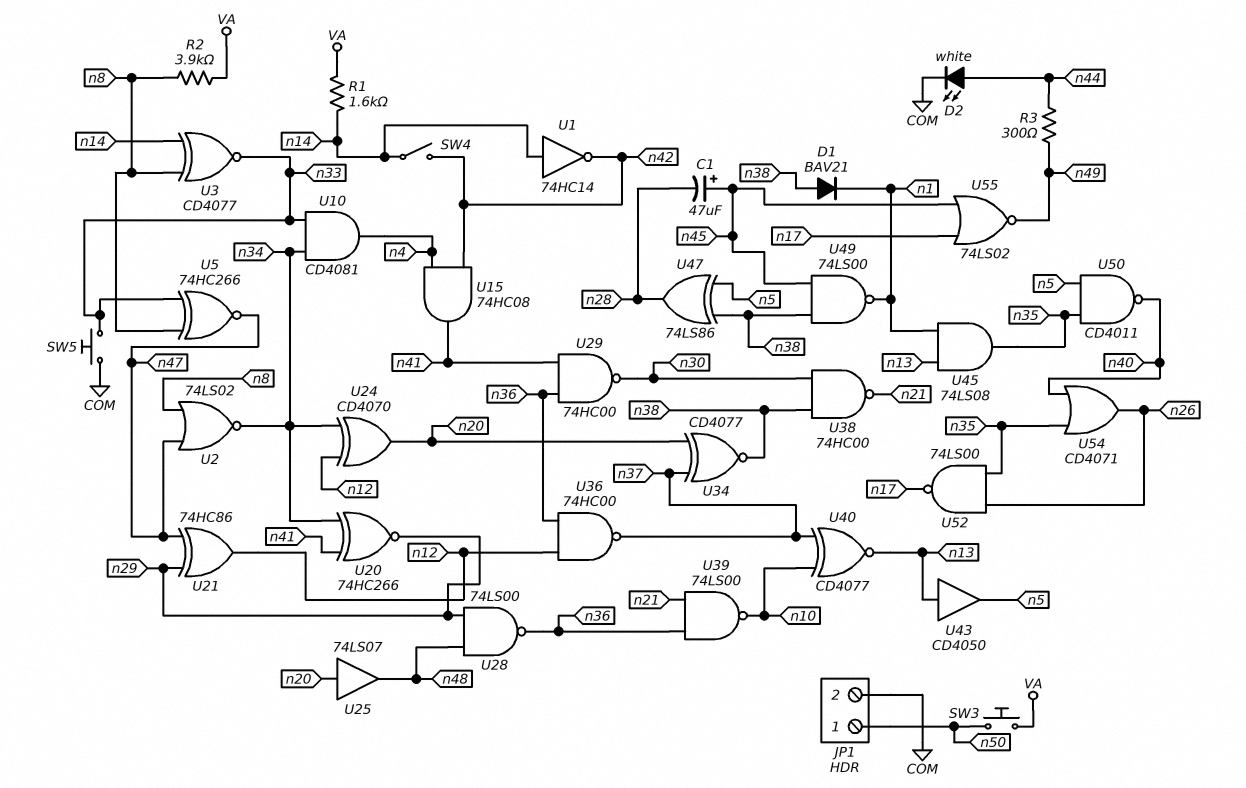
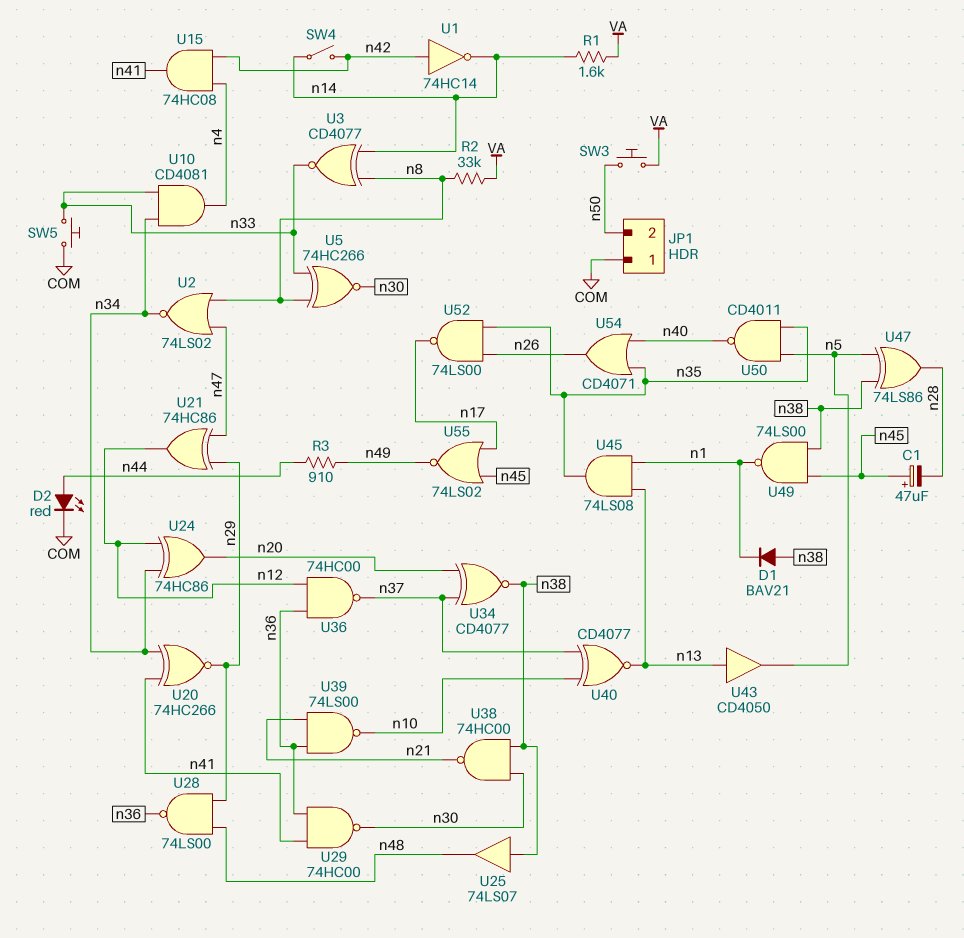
D2: LED white (A n44, K COM) -> LED red (A n44, K COM)
JP1 pin 1: n50 -> COM
JP1 pin 2: COM -> n50
R2: 3.9k (VA, n8) -> 33k (VA, n8)
R3: 300 (n44, n49) -> 910 (n44, n49)
U1: NOT 74HC14 (in n14, out n42) -> NOT 74HC14 (in n42, out n14)
U5: XNOR 74HC266 (in n8, in n33, out n47) -> XNOR 74HC266 (in n8, in n33, out n30)
U24: XOR CD4070 (in n12, in n34, out n20) -> XOR 74HC86 (in n12, in n34, out n20)
U25: buffer 74LS07 (in n20, out n48) -> buffer 74LS07 (in n38, out n48)

